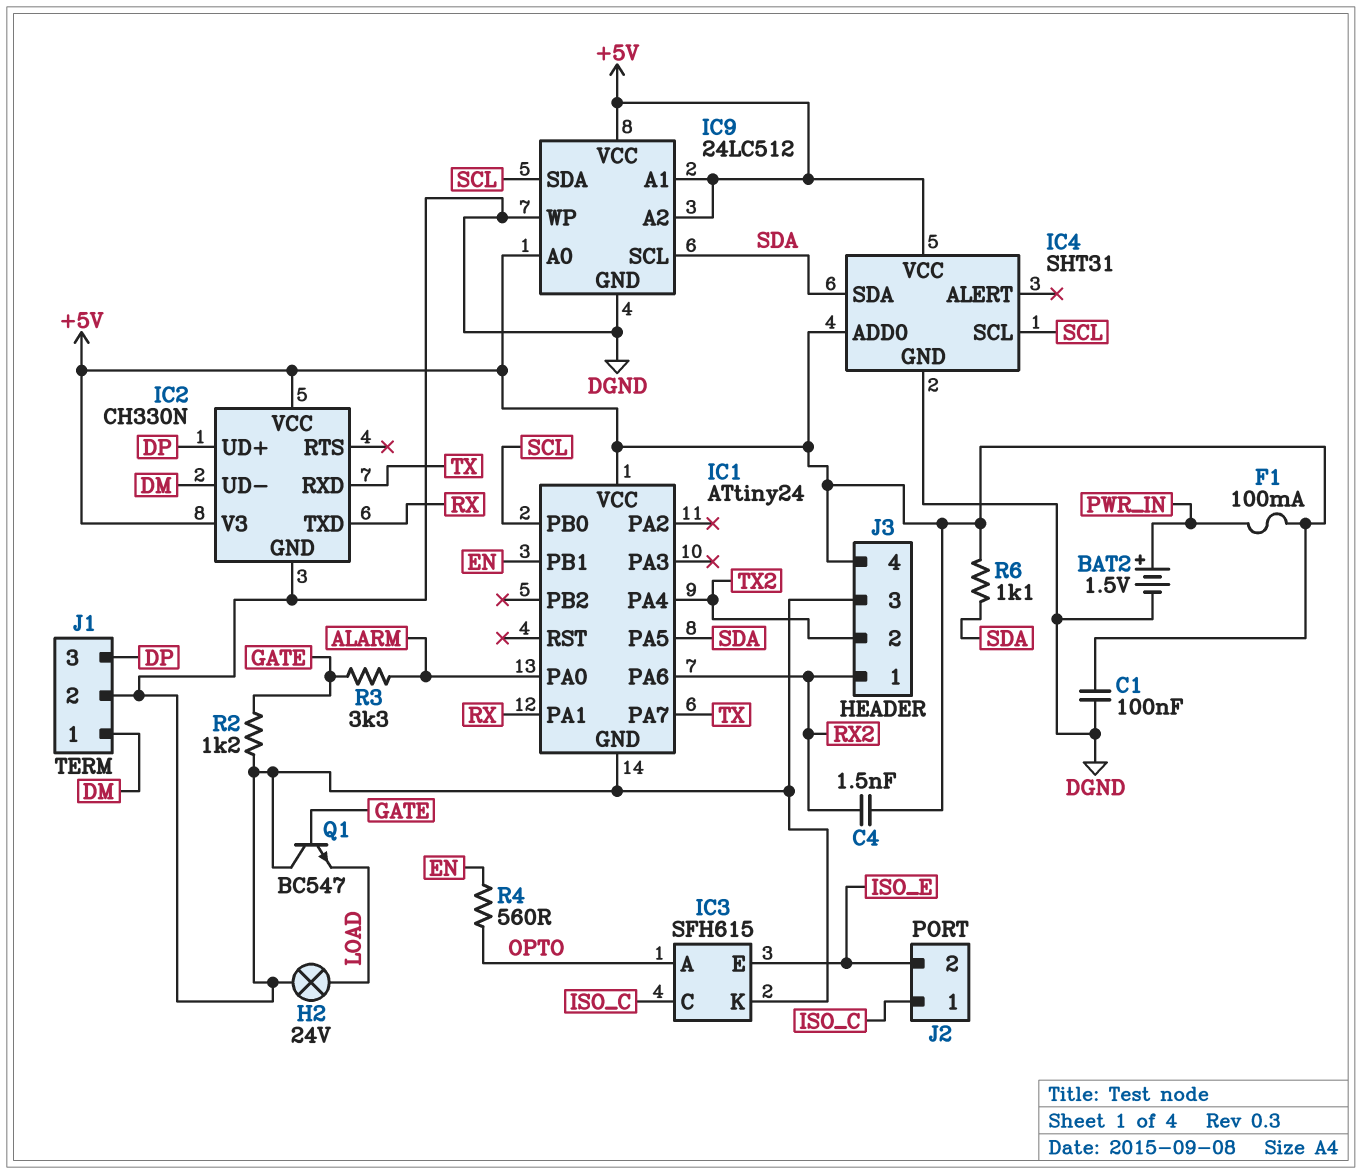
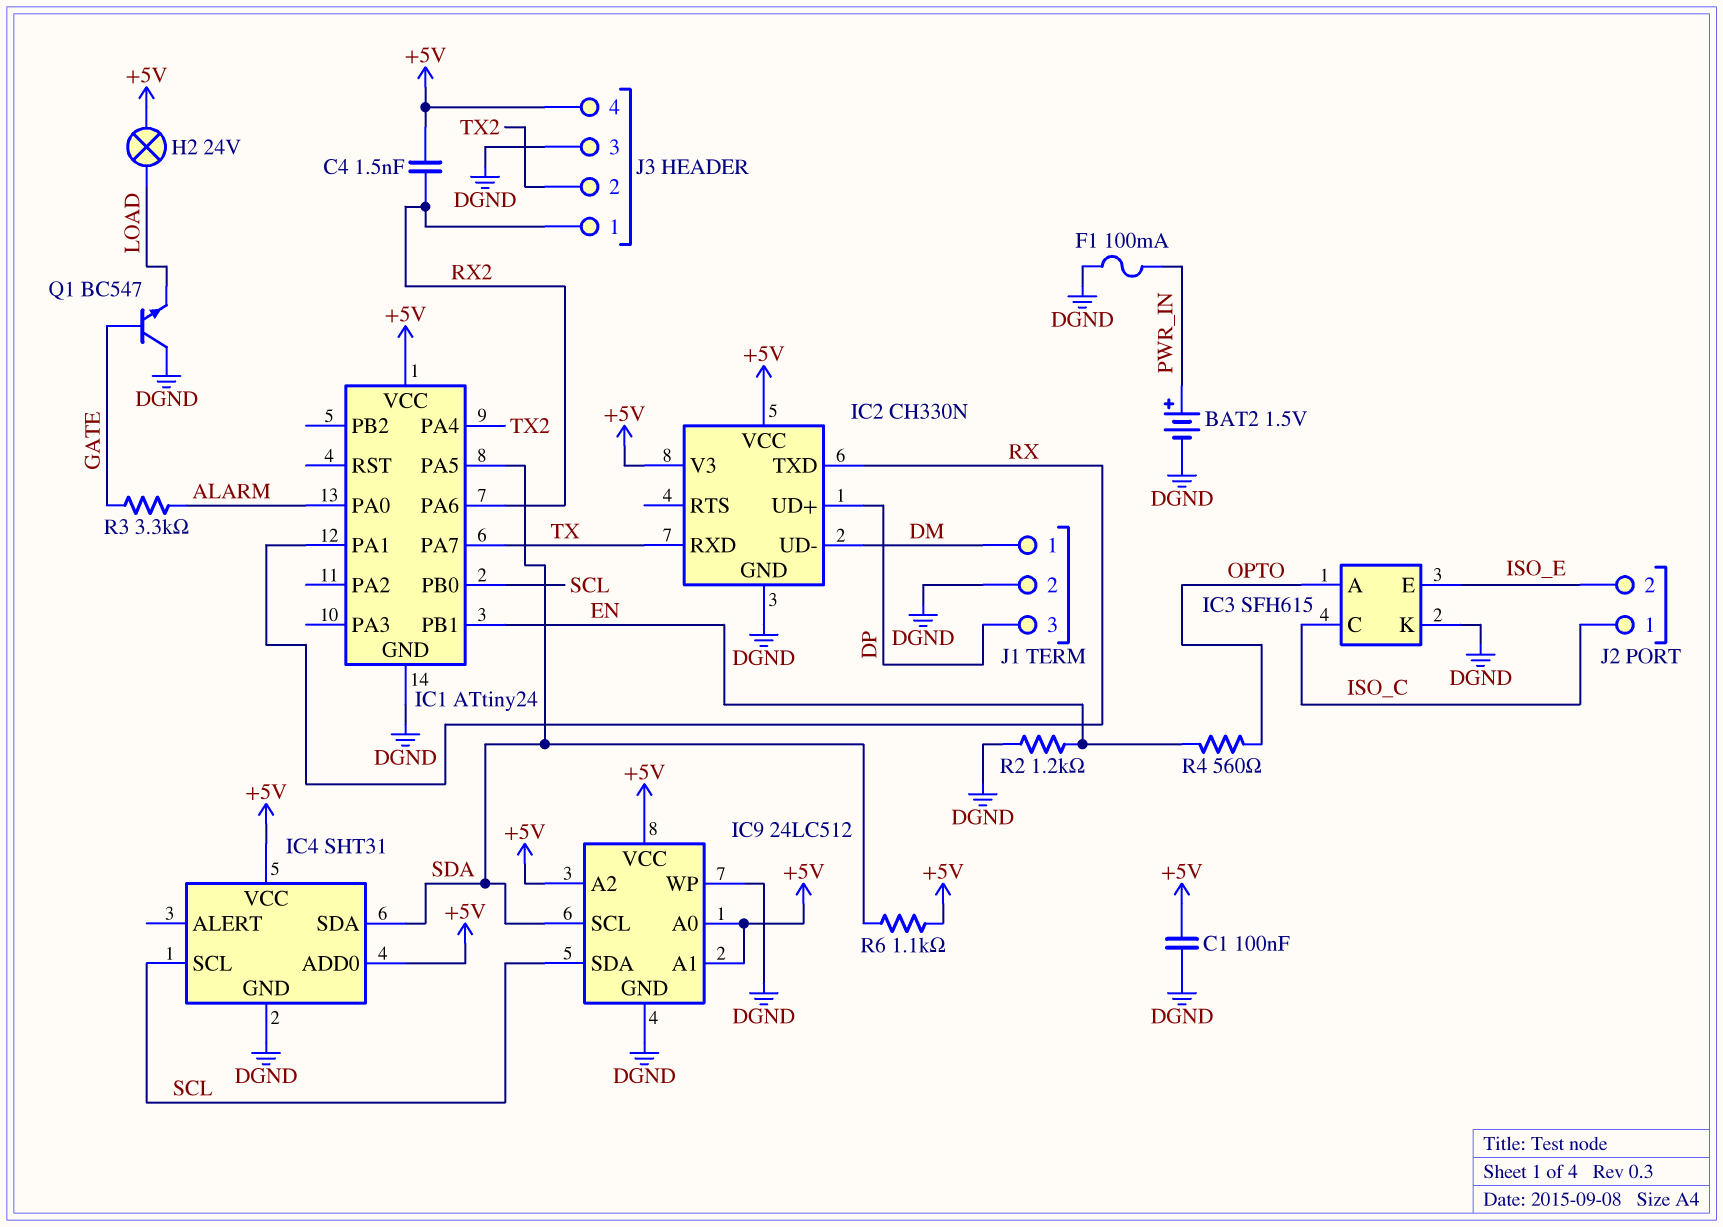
F1: 100mA (+5V, PWR_IN) -> 100mA (DGND, PWR_IN)
H2: lamp 24V (DGND, LOAD) -> lamp 24V (+5V, LOAD)
R2: 1.2k (DGND, GATE) -> 1.2k (DGND, EN)

